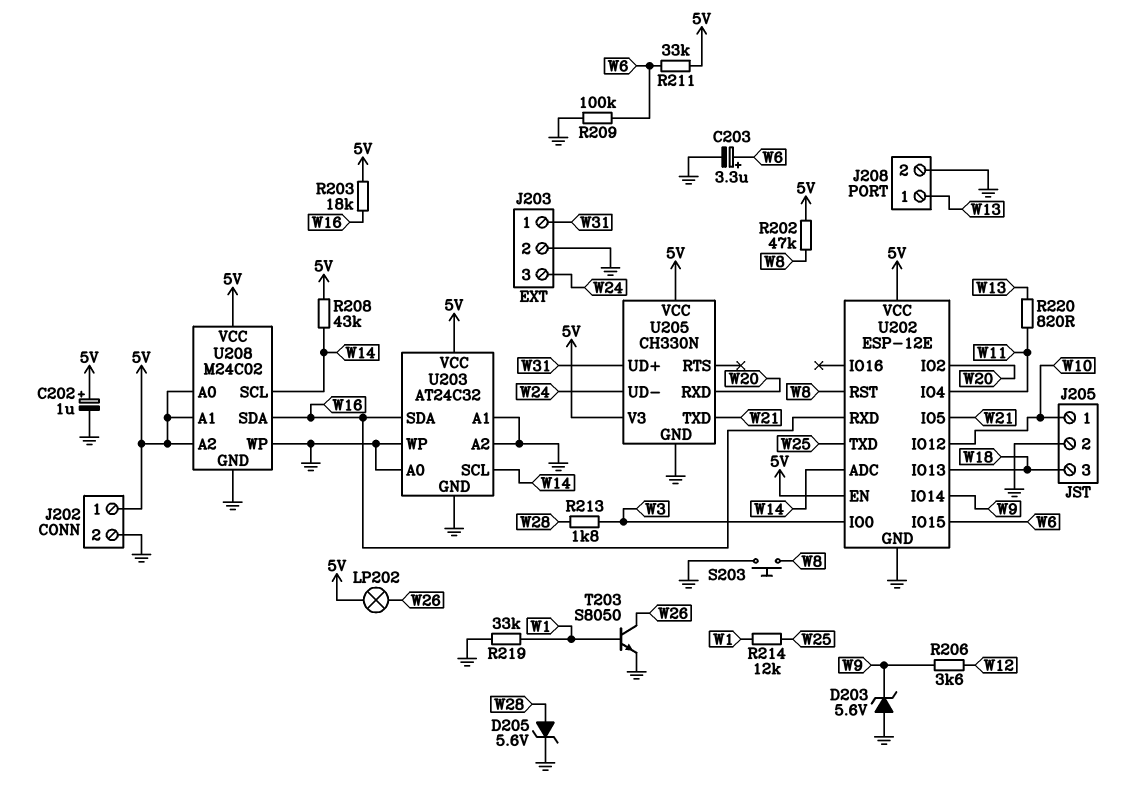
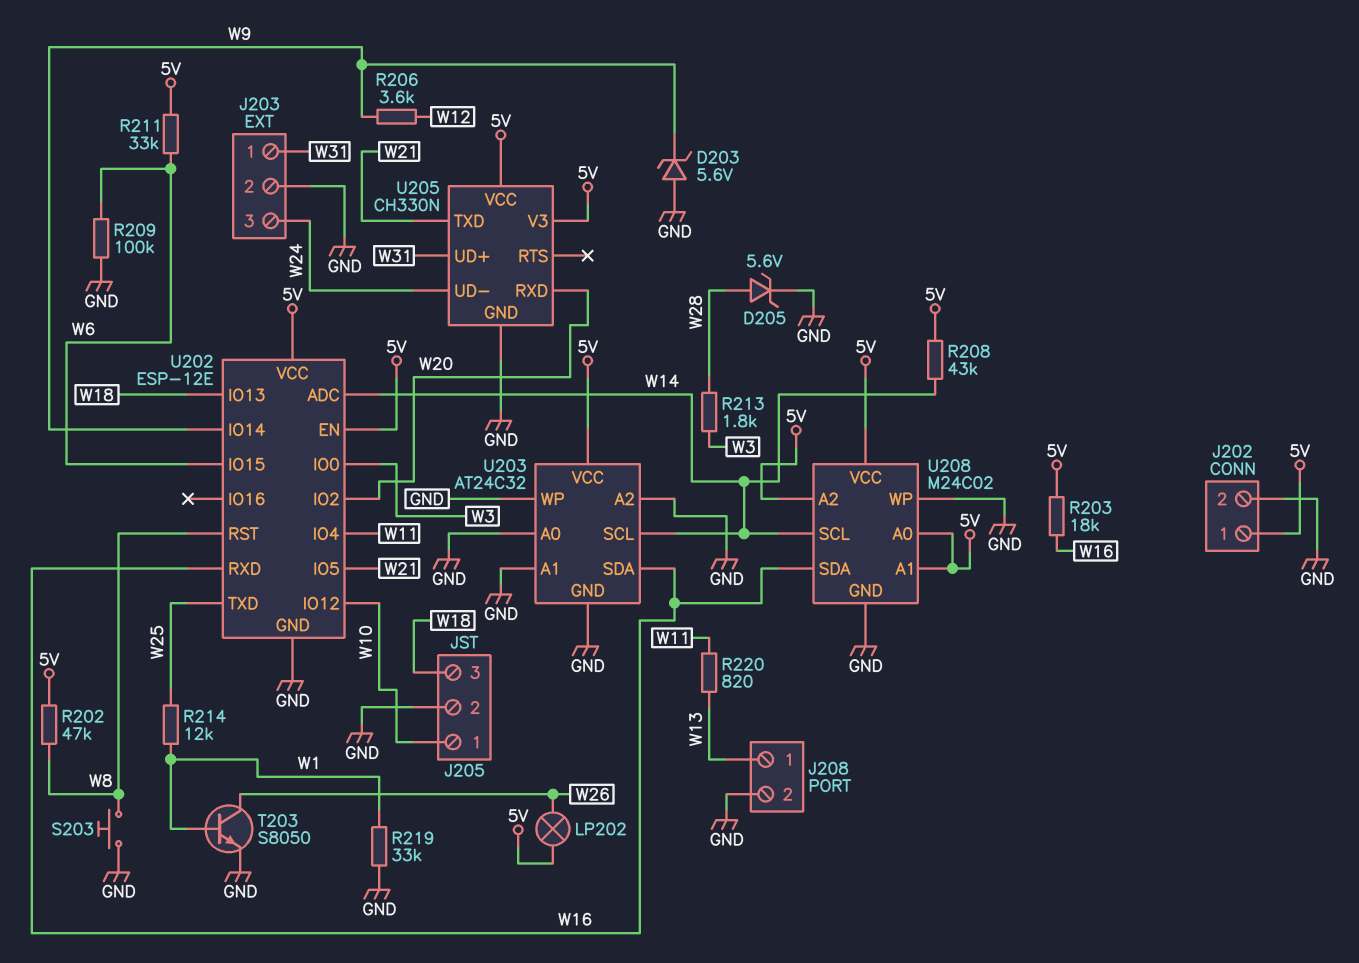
C202: 1uF (plus 5V, minus GND) -> none
C203: 3.3uF (plus W6, minus GND) -> none

